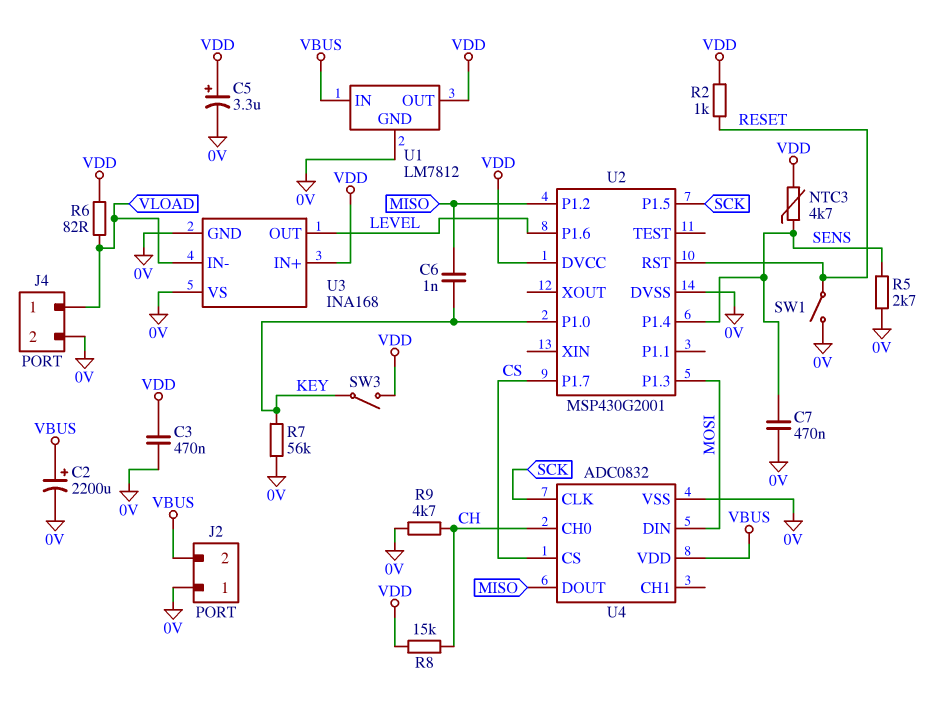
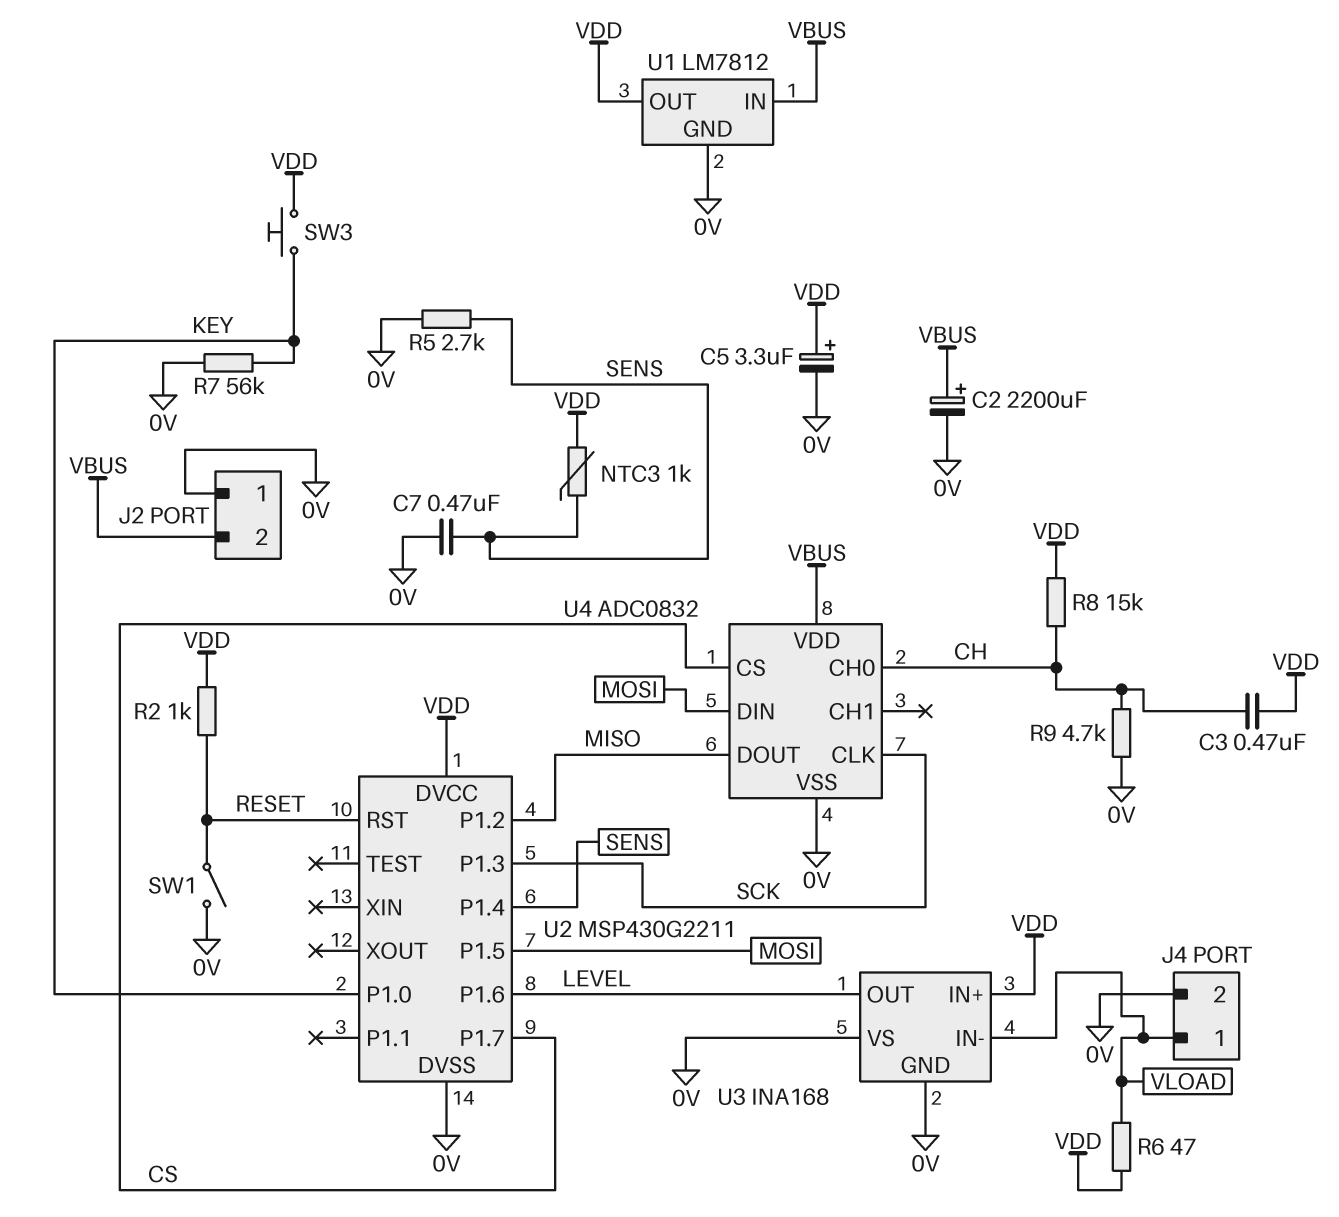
C3: 470nF (0V, VDD) -> 470nF (CH, VDD)
C6: 1nF (KEY, MISO) -> none
NTC3: 4.7k (SENS, VDD) -> 1k (SENS, VDD)
R6: 82 (VDD, VLOAD) -> 47 (VDD, VLOAD)
SW3: switch (KEY, VDD) -> button (KEY, VDD)
U2: MSP430G2001 -> MSP430G2211
U2 pin P1.3: MOSI -> SCK
U2 pin P1.5: SCK -> MOSI

